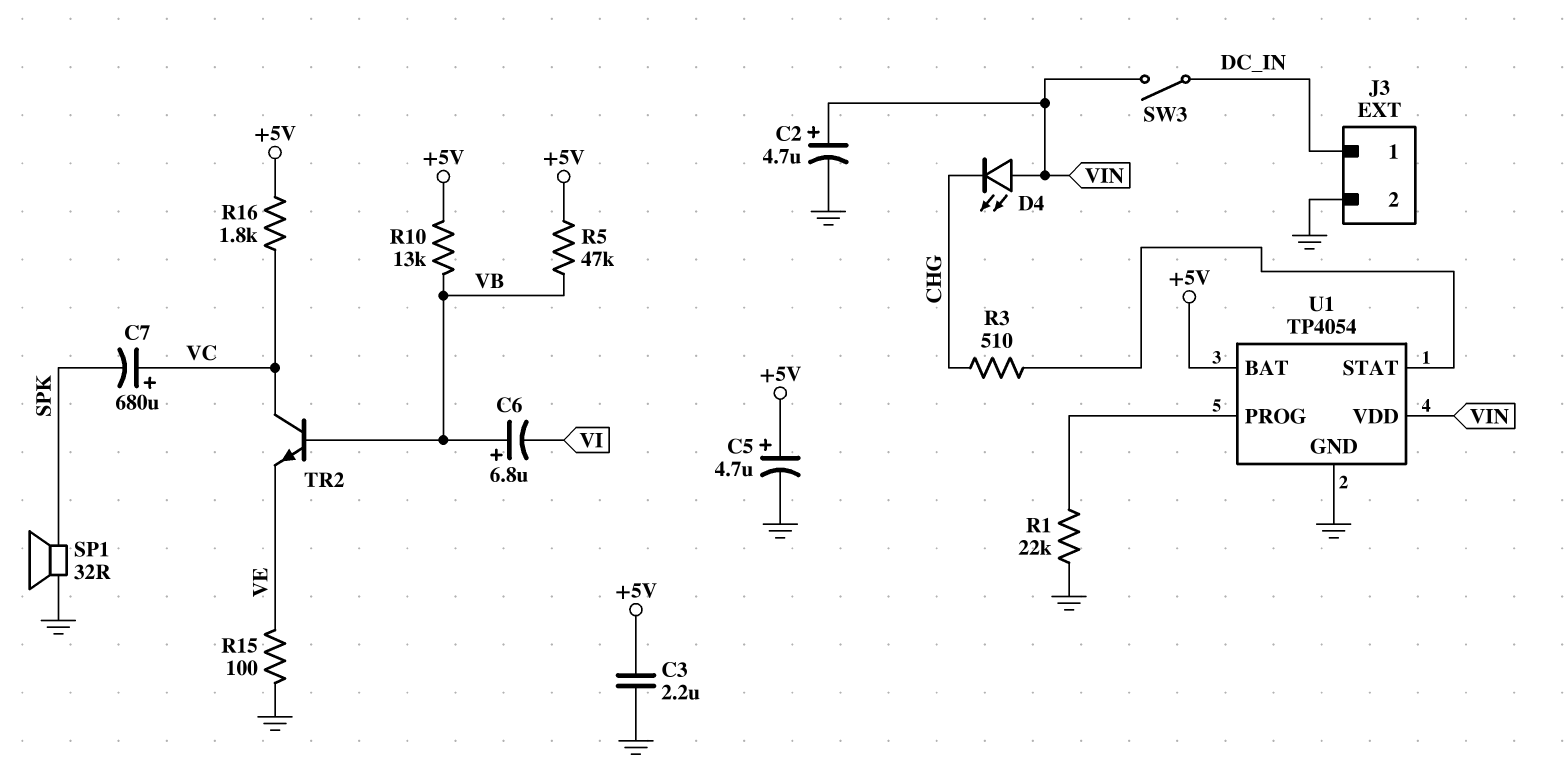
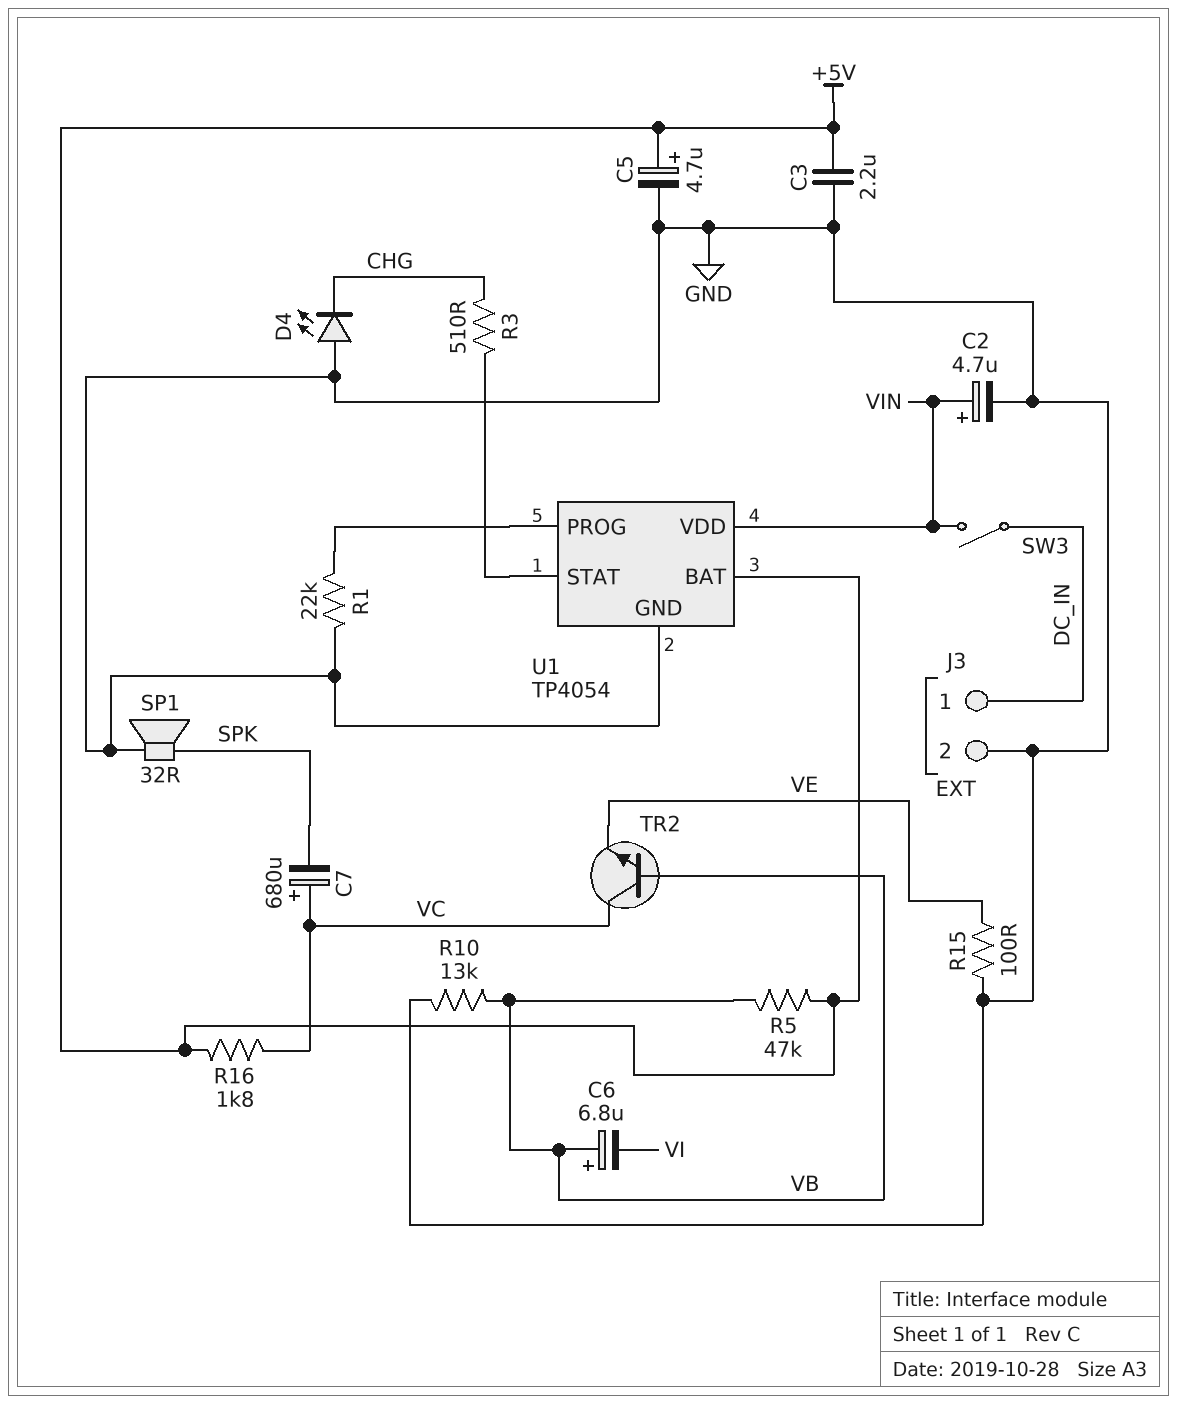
D4: LED (A VIN, K CHG) -> LED (A GND, K CHG)
R10: 13k (+5V, VB) -> 13k (GND, VB)

